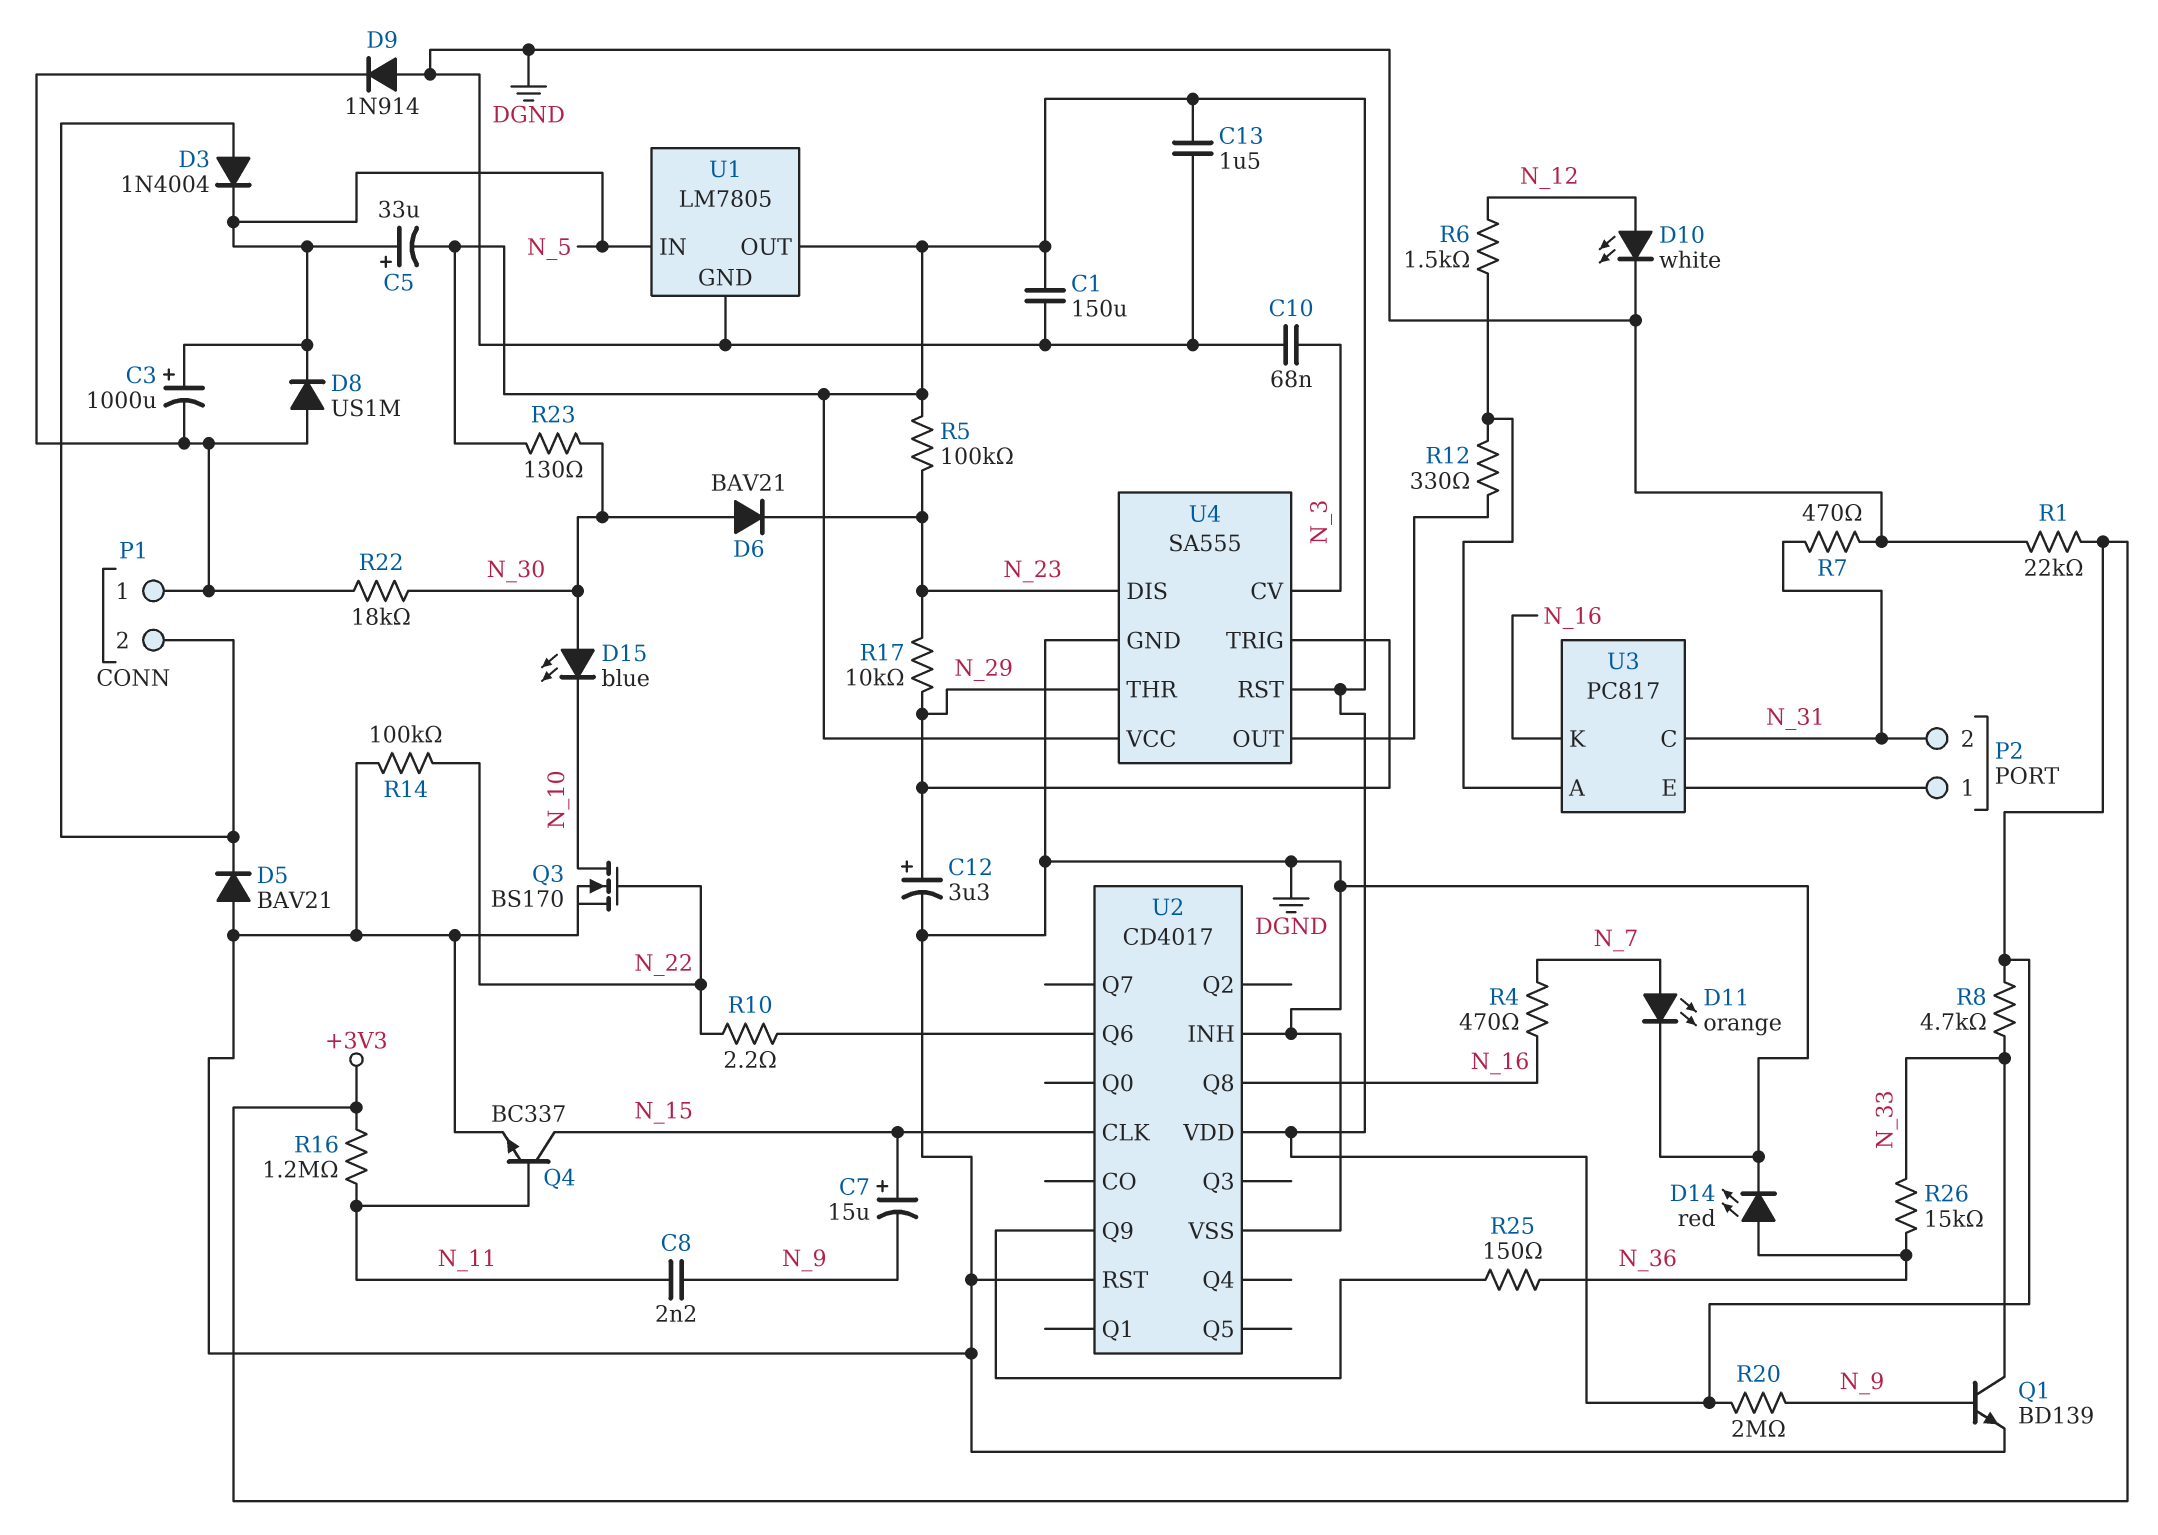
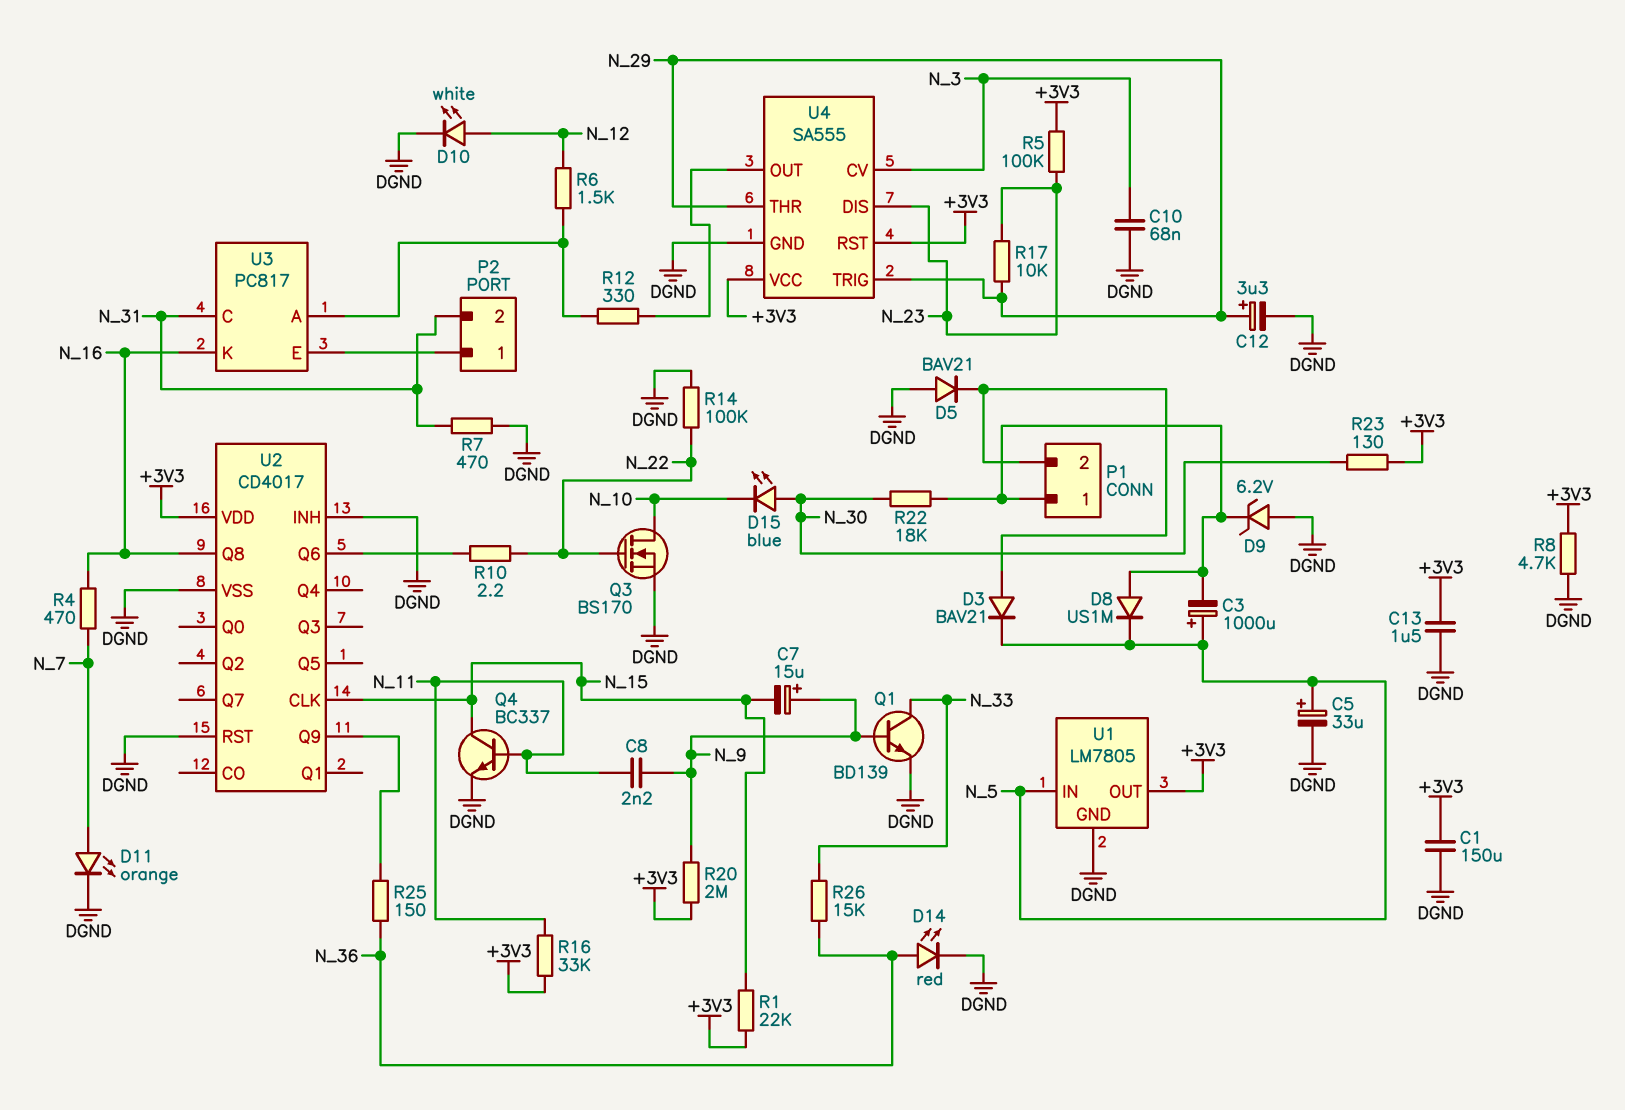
C5: 33uF (plus N_5, minus +3V3) -> 33uF (plus N_5, minus DGND)
C7: 15uF (plus N_15, minus N_9) -> 15uF (plus N_9, minus N_15)
D3: diode 1N4004 (A P1/2, K N_5) -> diode BAV21 (A P1/2, K N_5)
D6: diode BAV21 (A N_30, K N_23) -> none
D9: diode 1N914 (A DGND, K P1/1) -> zener 6.2V (A DGND, K P1/1)
R1: 22k (+3V3, DGND) -> 22k (+3V3, N_15)
R8: 4.7k (+3V3, N_33) -> 4.7k (+3V3, DGND)
R16: 1.2M (+3V3, N_11) -> 33k (+3V3, N_11)

